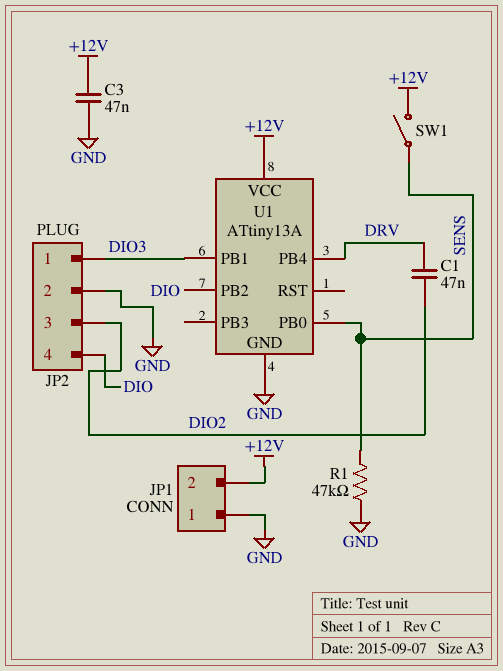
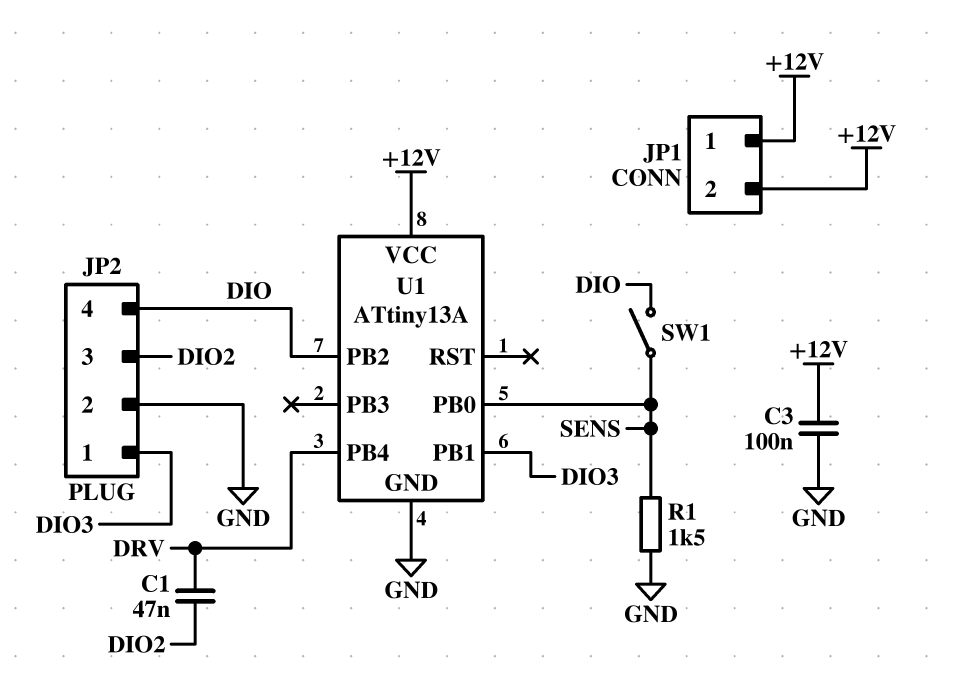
C3: 47nF (+12V, GND) -> 100nF (+12V, GND)
JP1 pin 1: GND -> +12V
R1: 47k (GND, SENS) -> 1.5k (GND, SENS)
SW1: switch (+12V, SENS) -> switch (DIO, SENS)

